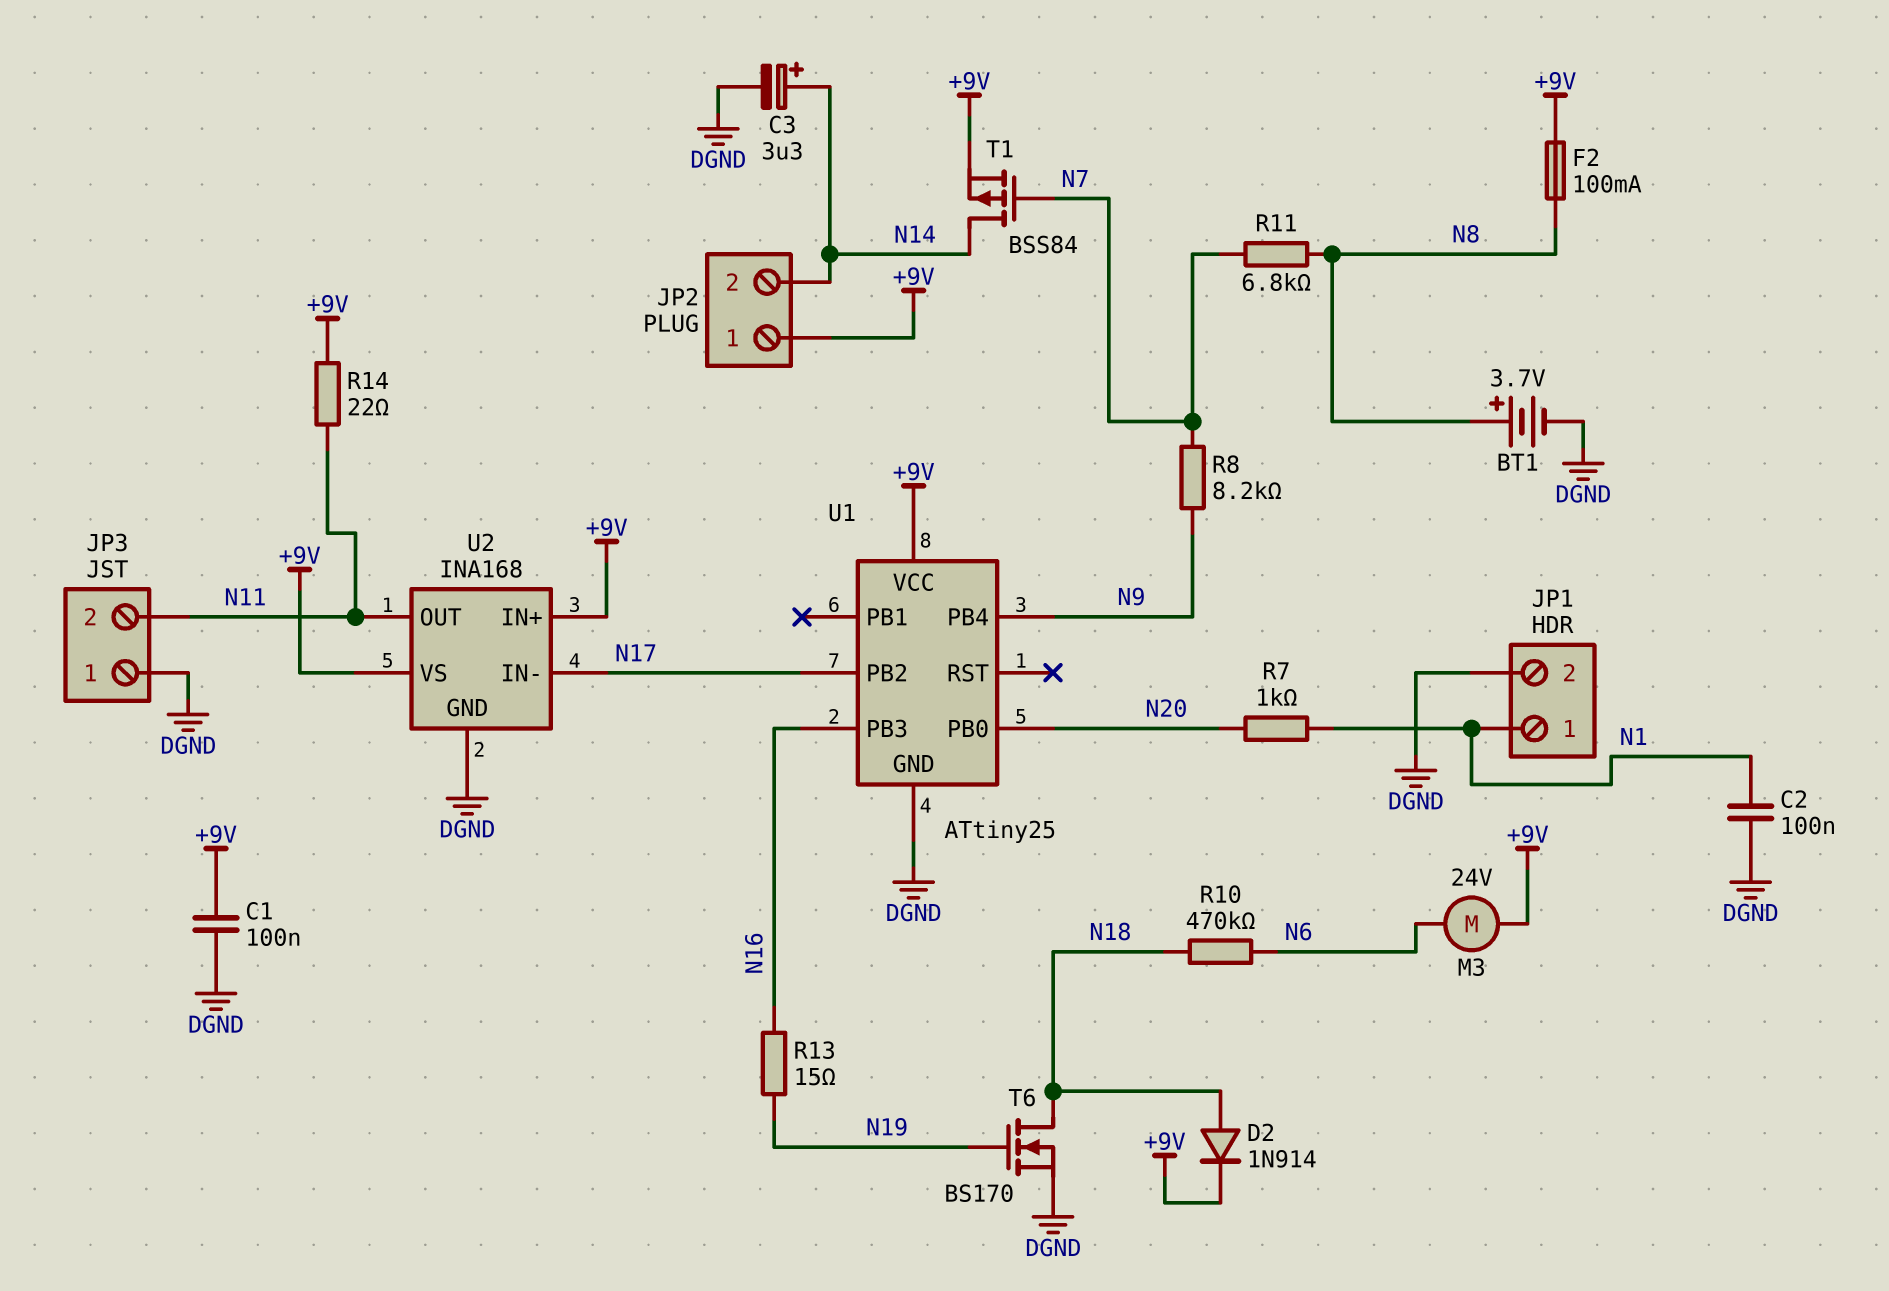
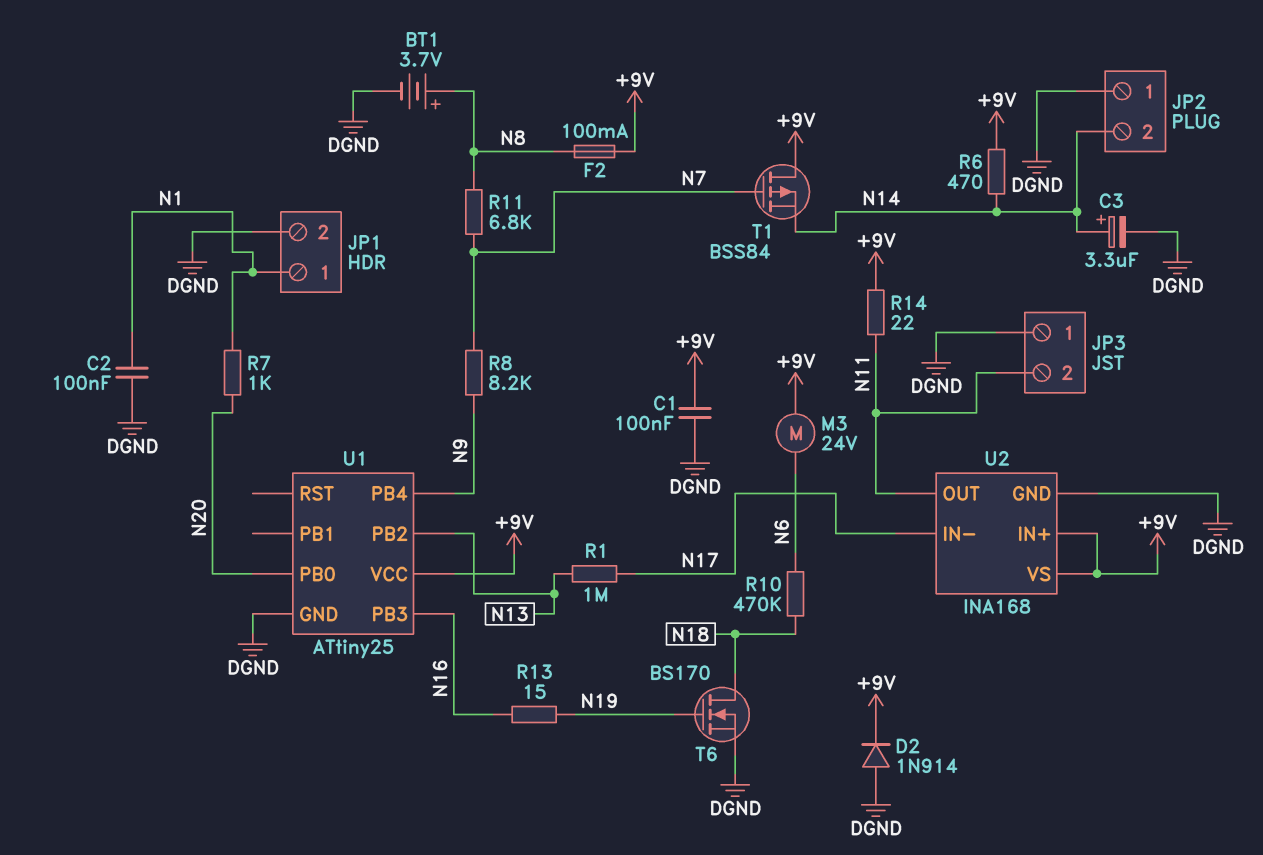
D2: diode 1N914 (A N18, K +9V) -> diode 1N914 (A DGND, K +9V)
JP2 pin 1: +9V -> DGND
R1: none -> 1M (N13, N17)
R6: none -> 470 (+9V, N14)
T1: PMOS BSS84 (G N7, D N14, S +9V) -> PMOS BSS84 (G N7, D +9V, S N14)
U1 pin PB2: N17 -> N13

